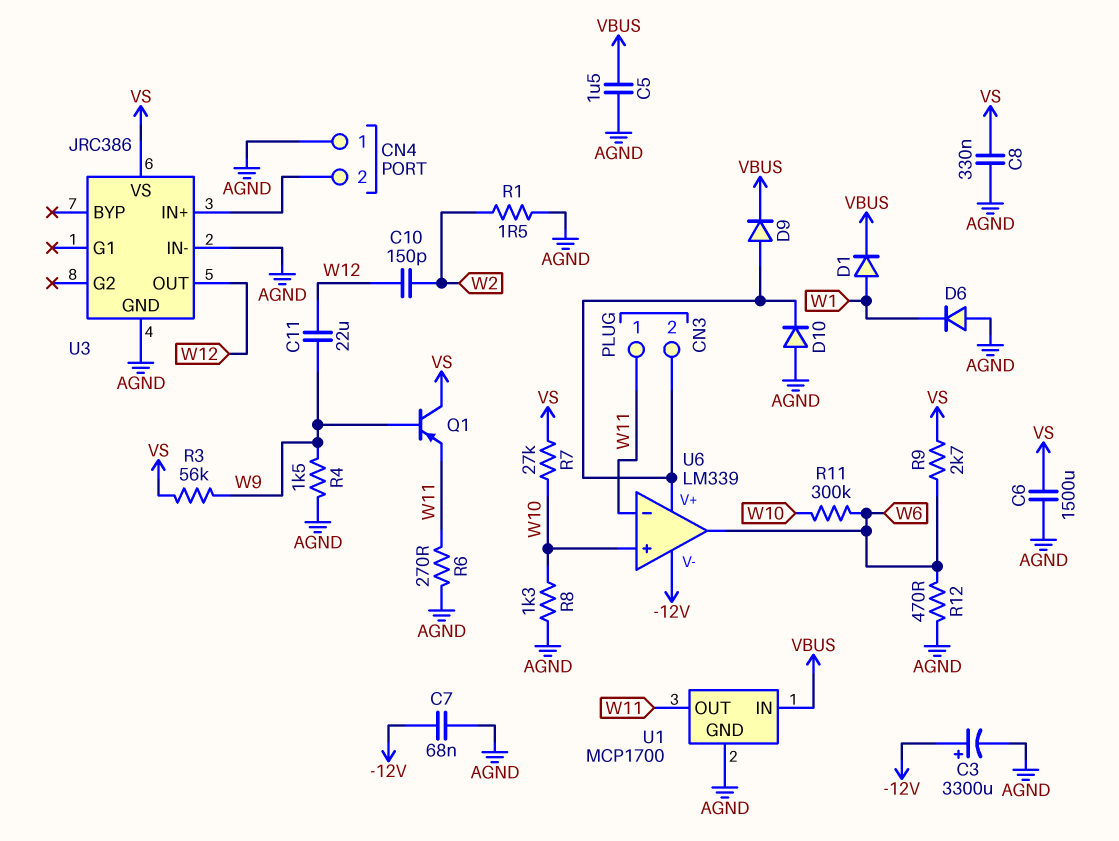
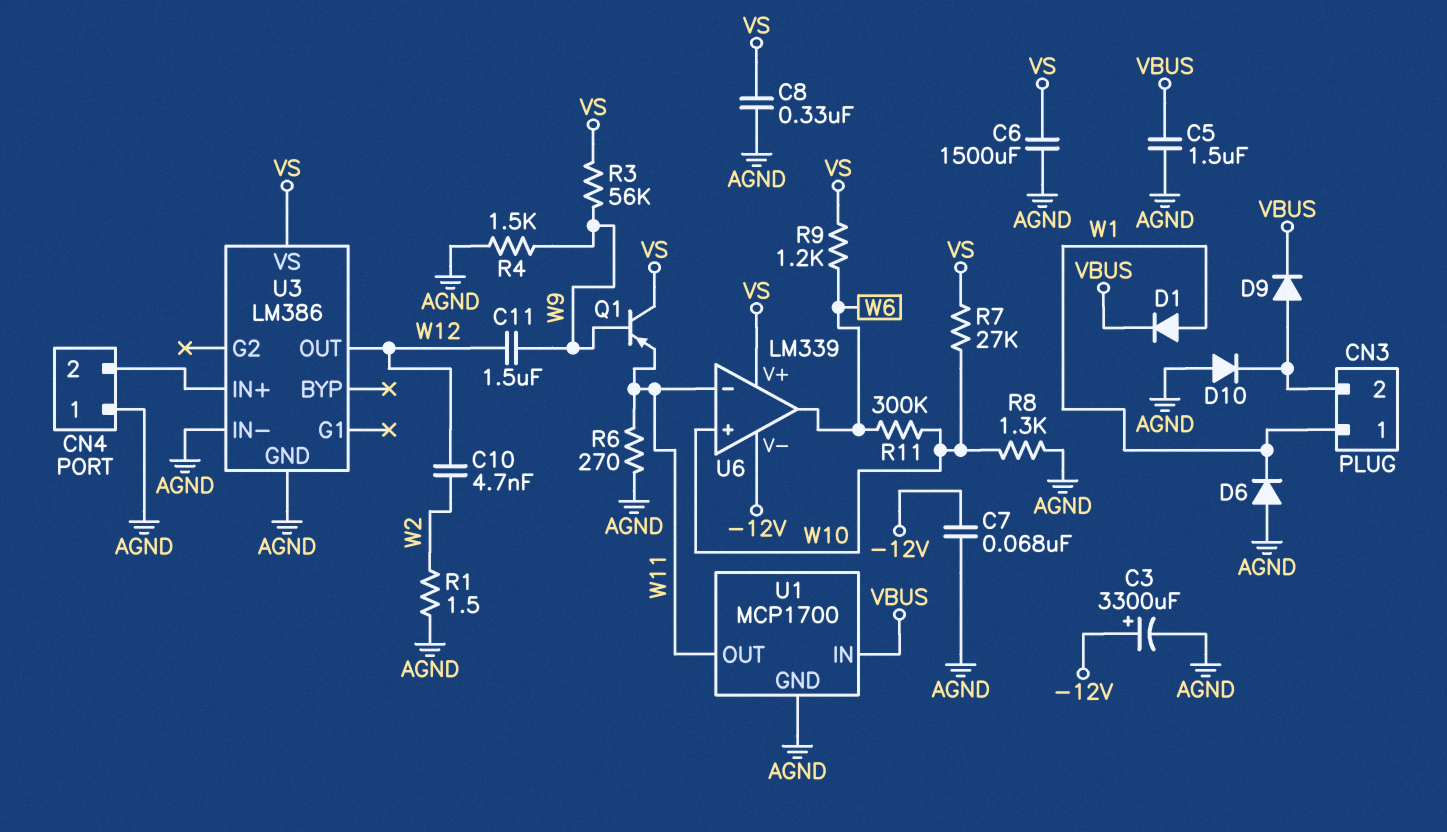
C10: 150pF (W2, W12) -> 4.7nF (W2, W12)
C11: 22uF (W9, W12) -> 1.5uF (W9, W12)
CN3 pin 1: W11 -> W1
R9: 2.7k (VS, W6) -> 1.2k (VS, W6)
R12: 470 (AGND, W6) -> none
U3: JRC386 -> LM386
U6 pin V+: CN3/2 -> VS

